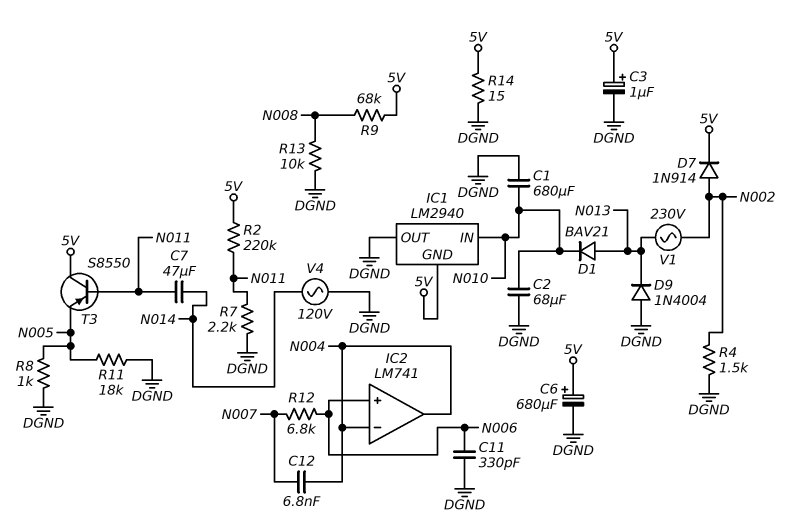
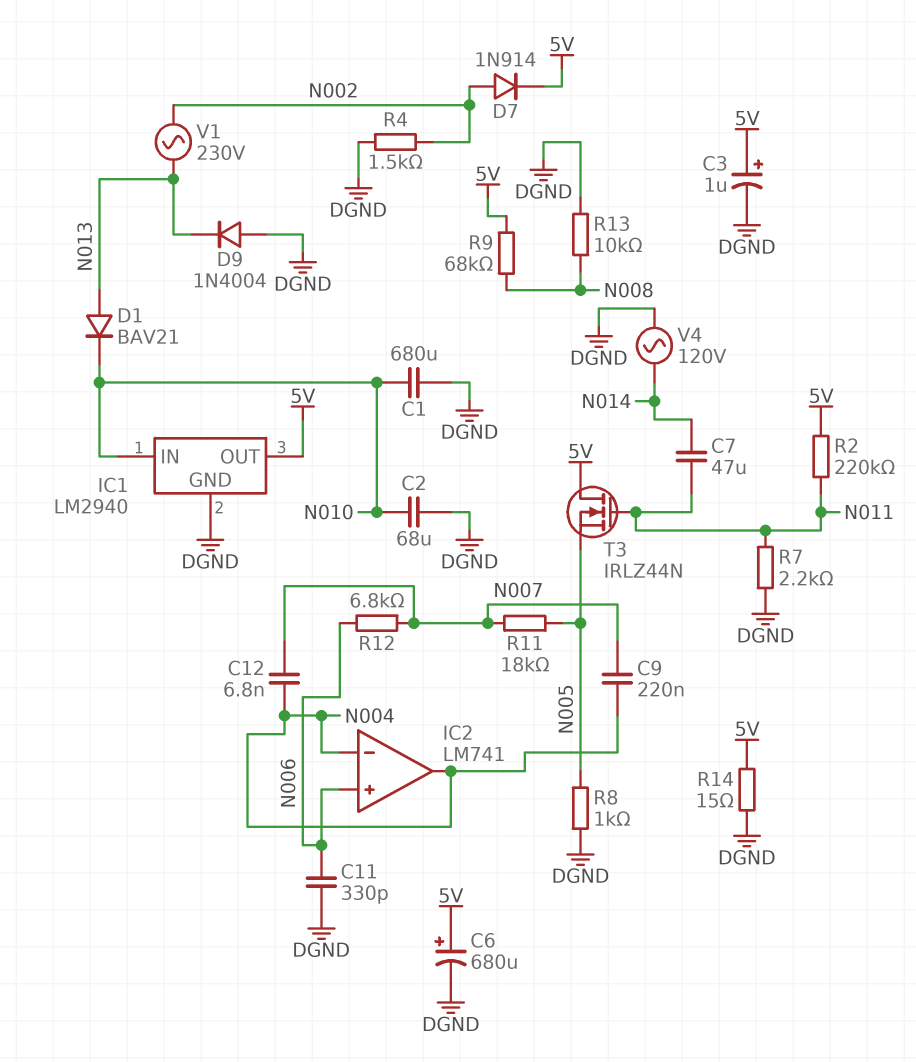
C9: none -> 220nF (N004, N007)
IC1 pin GND: 5V -> DGND
IC1 pin OUT: DGND -> 5V
R11: 18k (DGND, N005) -> 18k (N005, N007)
T3: PNP S8550 (B N011, C 5V, E N005) -> NMOS IRLZ44N (G N011, D 5V, S N005)

